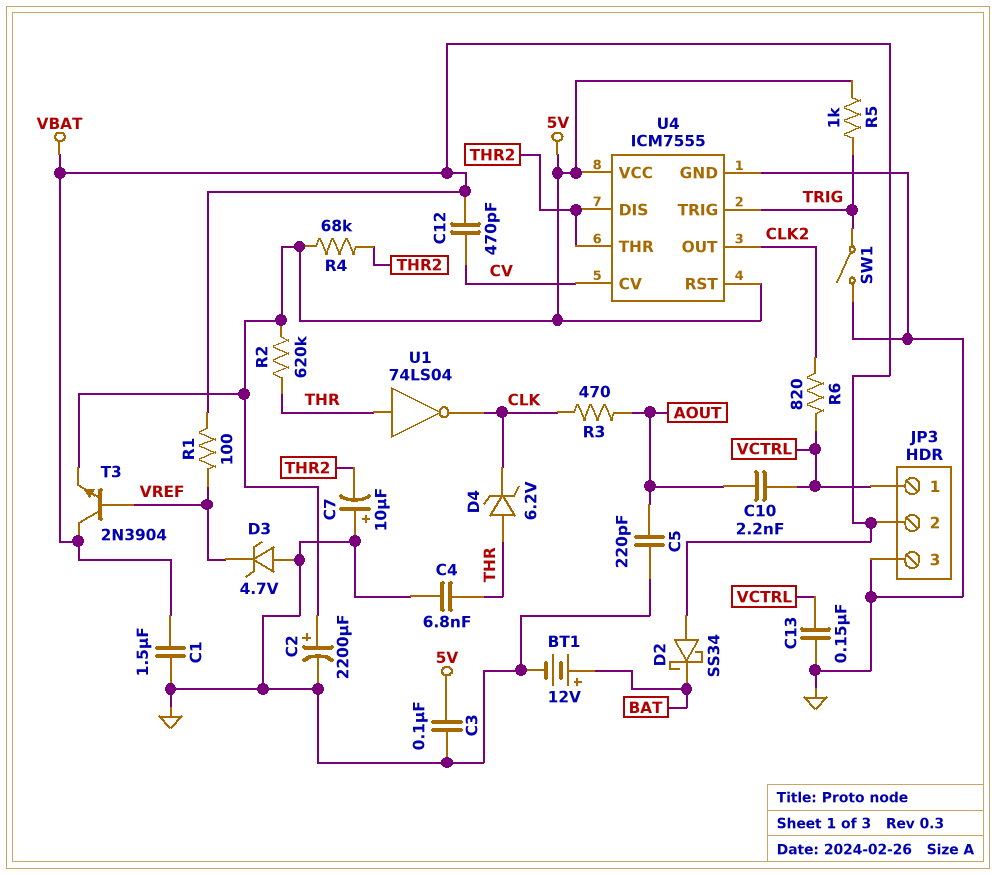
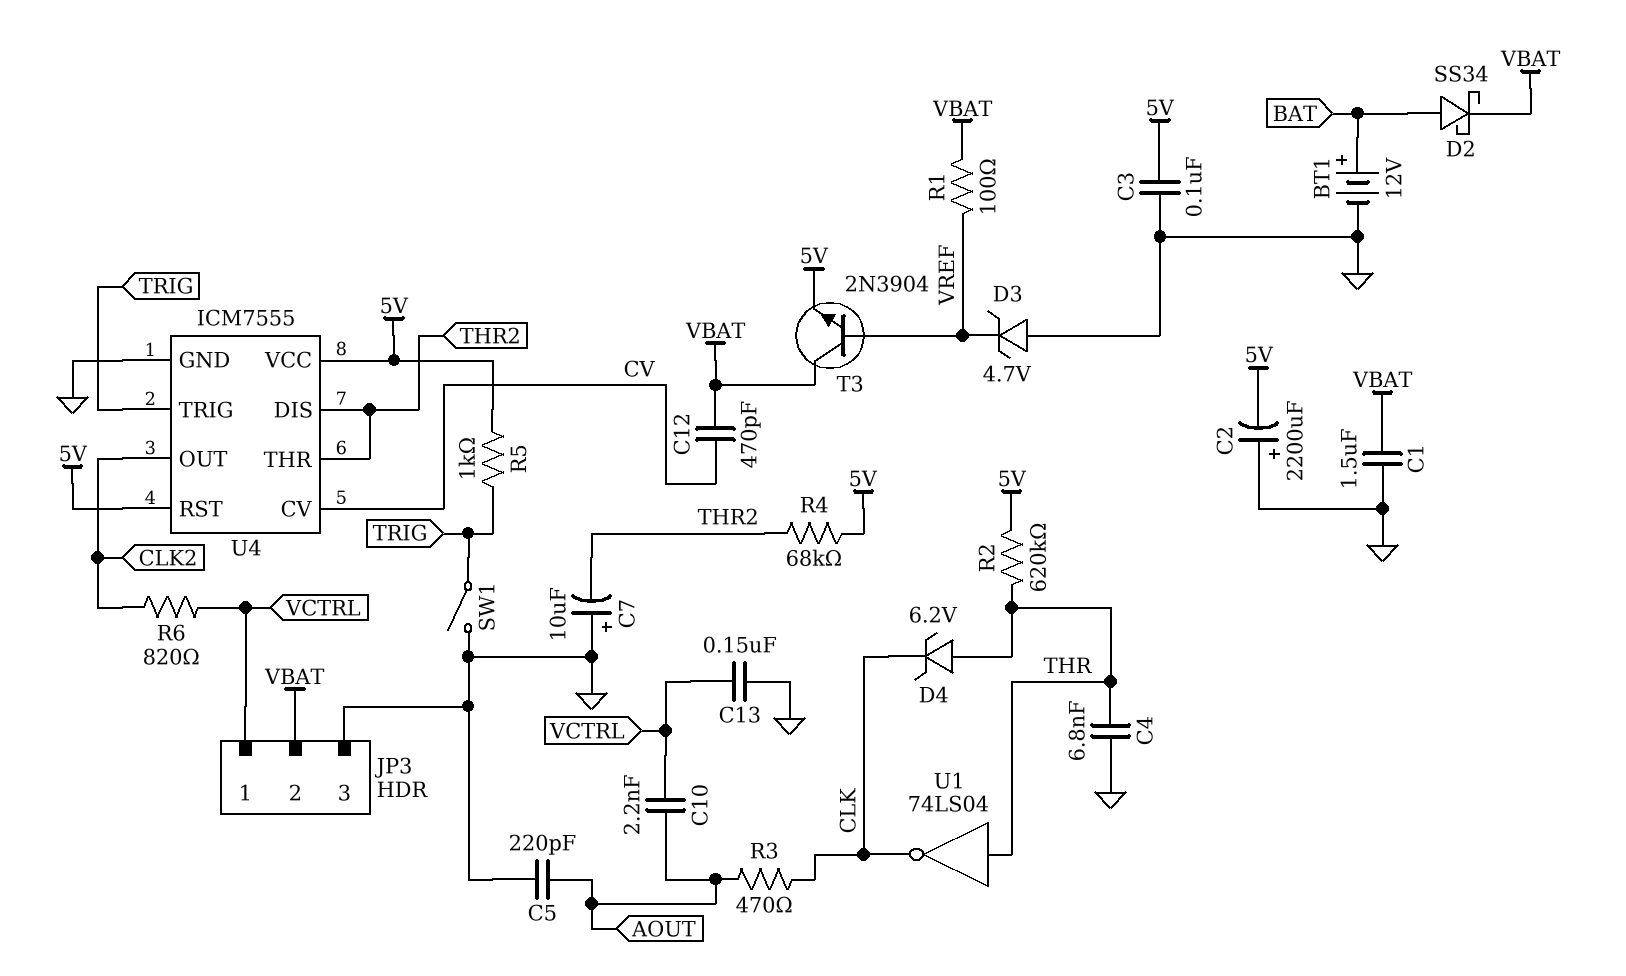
C2: 2200uF (plus 5V, minus GND) -> 2200uF (plus GND, minus 5V)
D2: schottky SS34 (A VBAT, K BAT) -> schottky SS34 (A BAT, K VBAT)

